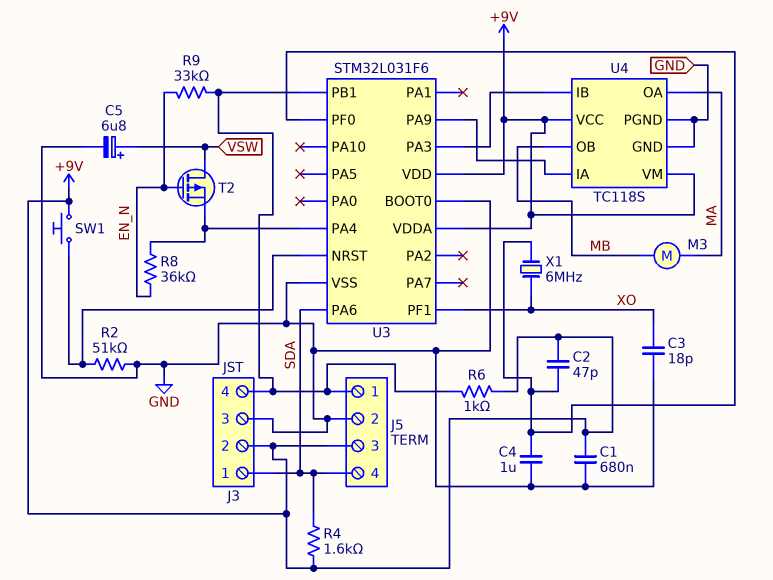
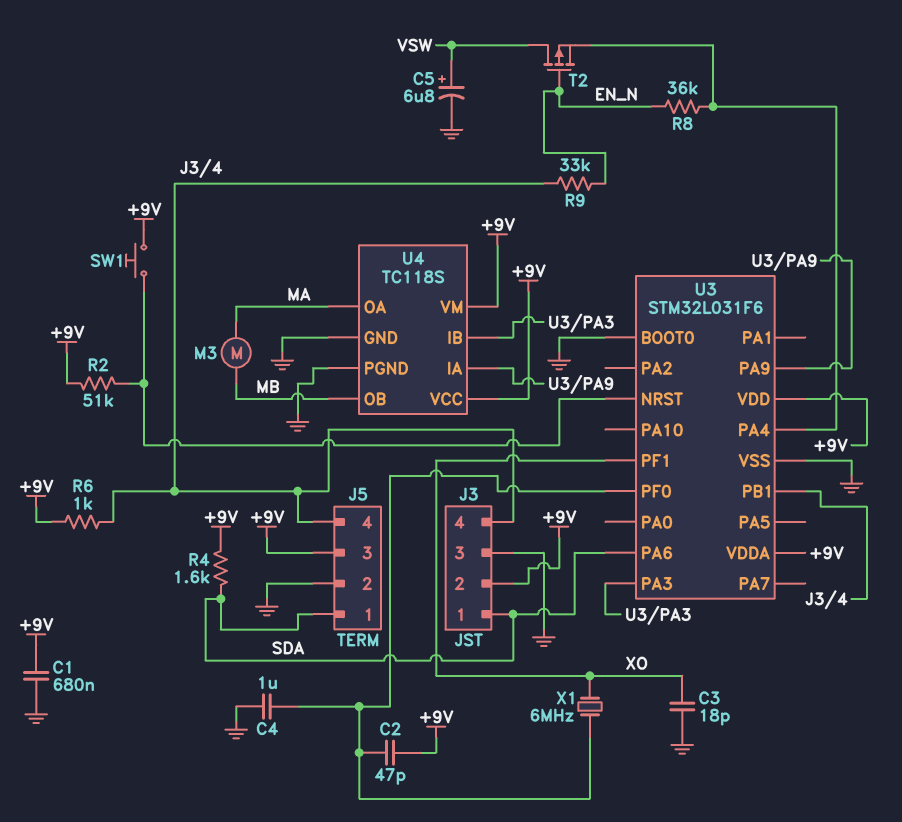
J5 pin 1: J3/4 -> SDA
J5 pin 4: SDA -> J3/4
R2: 51k (GND, U3/NRST) -> 51k (+9V, U3/NRST)

